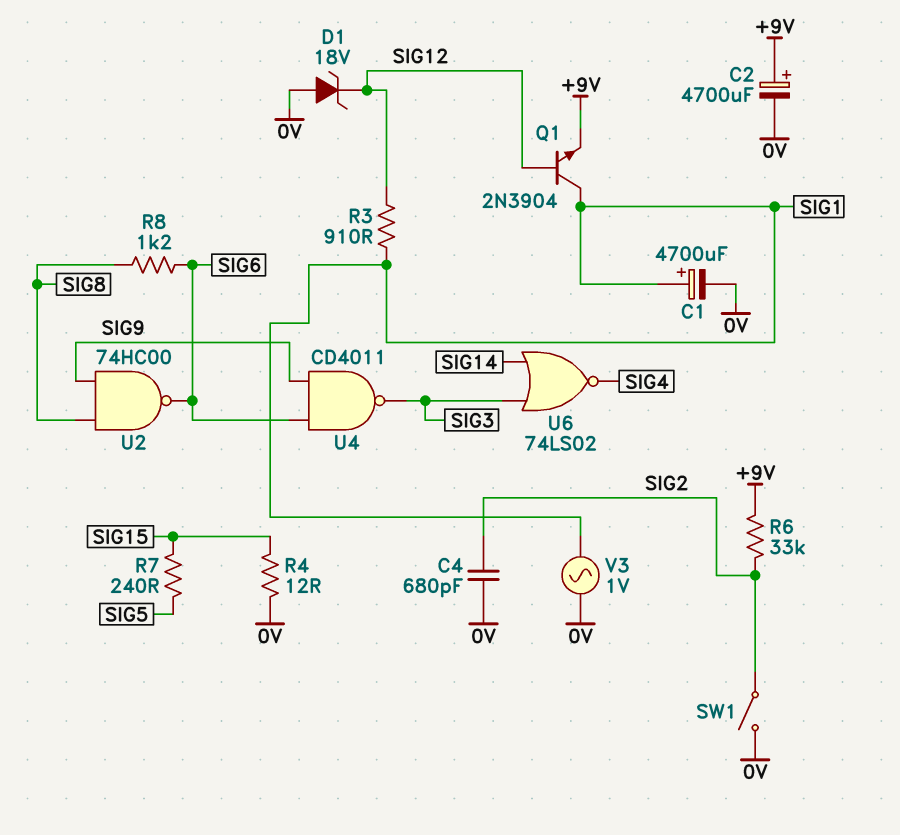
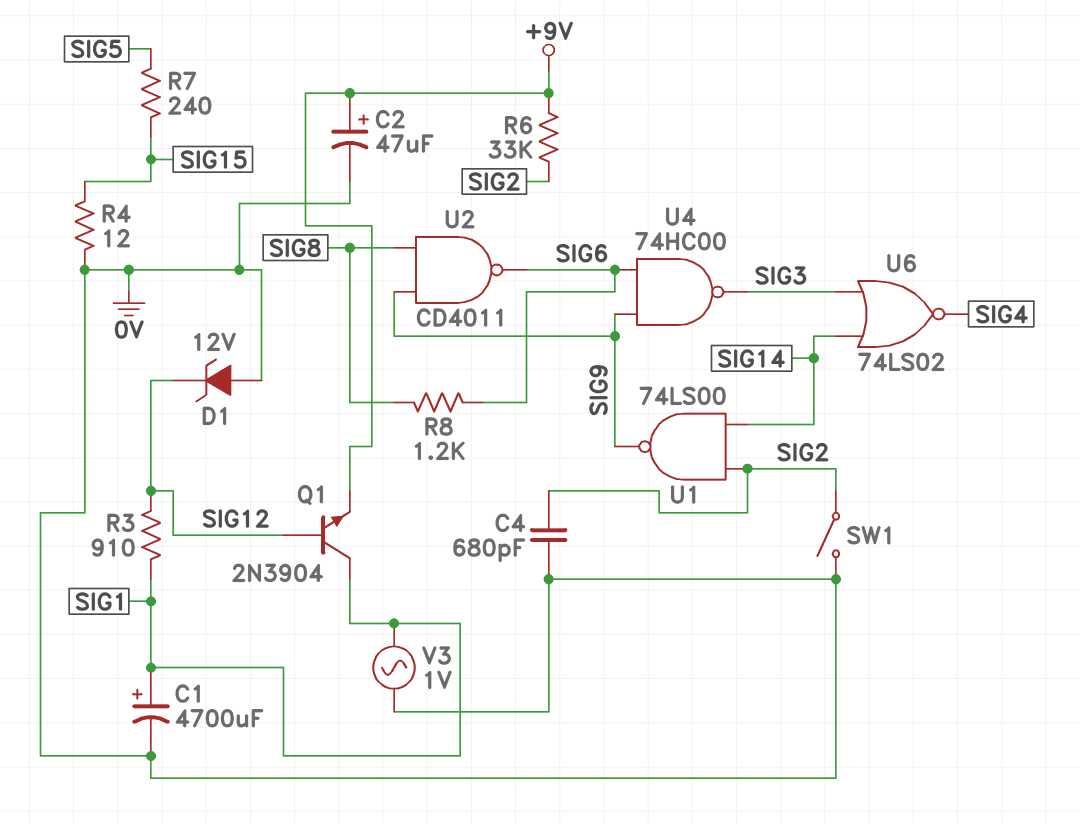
C2: 4700uF (plus +9V, minus 0V) -> 47uF (plus +9V, minus 0V)
D1: zener 18V (A 0V, K SIG12) -> zener 12V (A 0V, K SIG12)
U1: none -> NAND 74LS00 (in SIG2, in SIG14, out SIG9)
U2: NAND 74HC00 (in SIG8, in SIG9, out SIG6) -> NAND CD4011 (in SIG8, in SIG9, out SIG6)
U4: NAND CD4011 (in SIG6, in SIG9, out SIG3) -> NAND 74HC00 (in SIG6, in SIG9, out SIG3)

